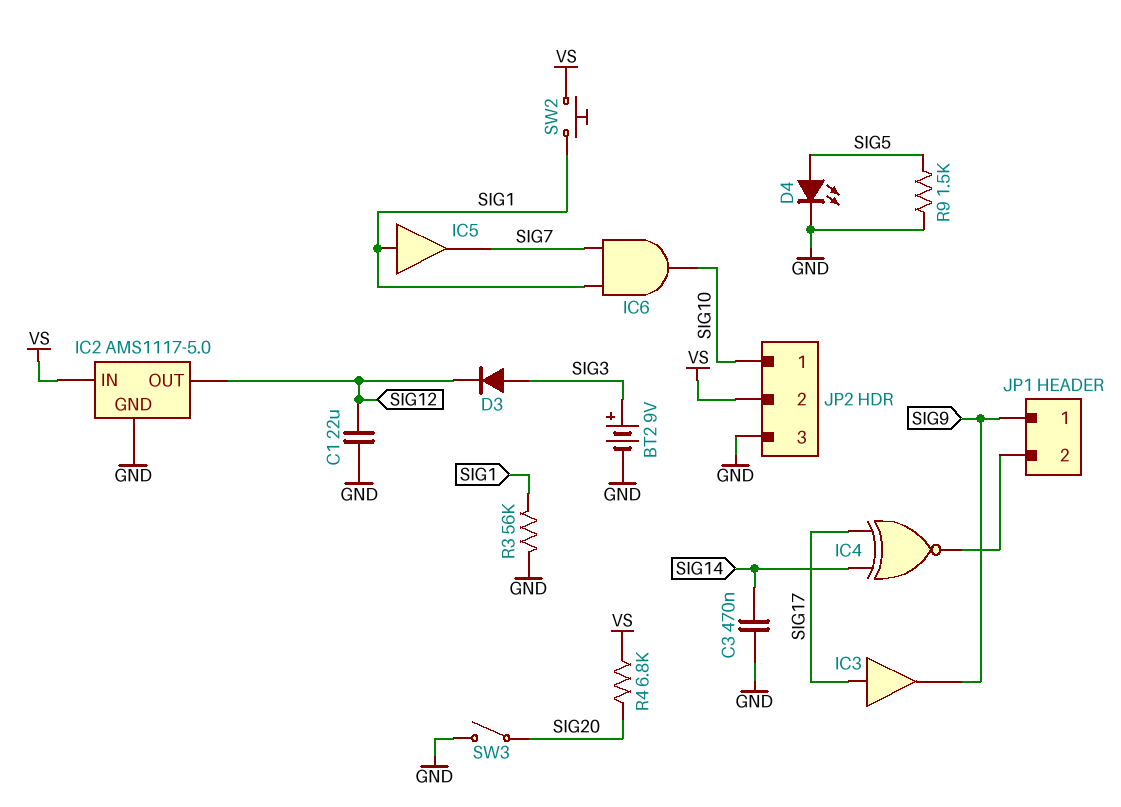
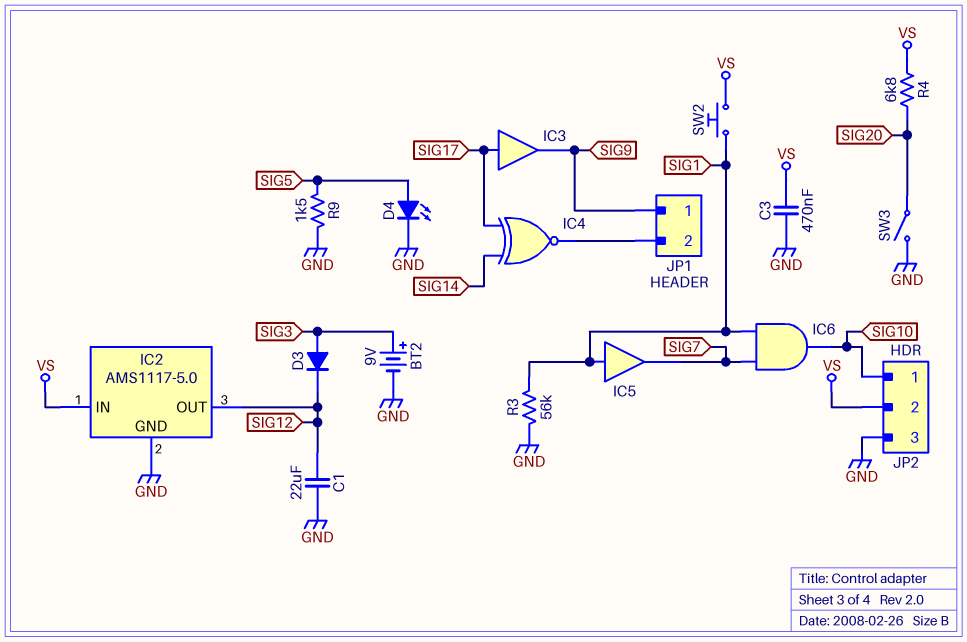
C3: 470nF (GND, SIG14) -> 470nF (GND, VS)

